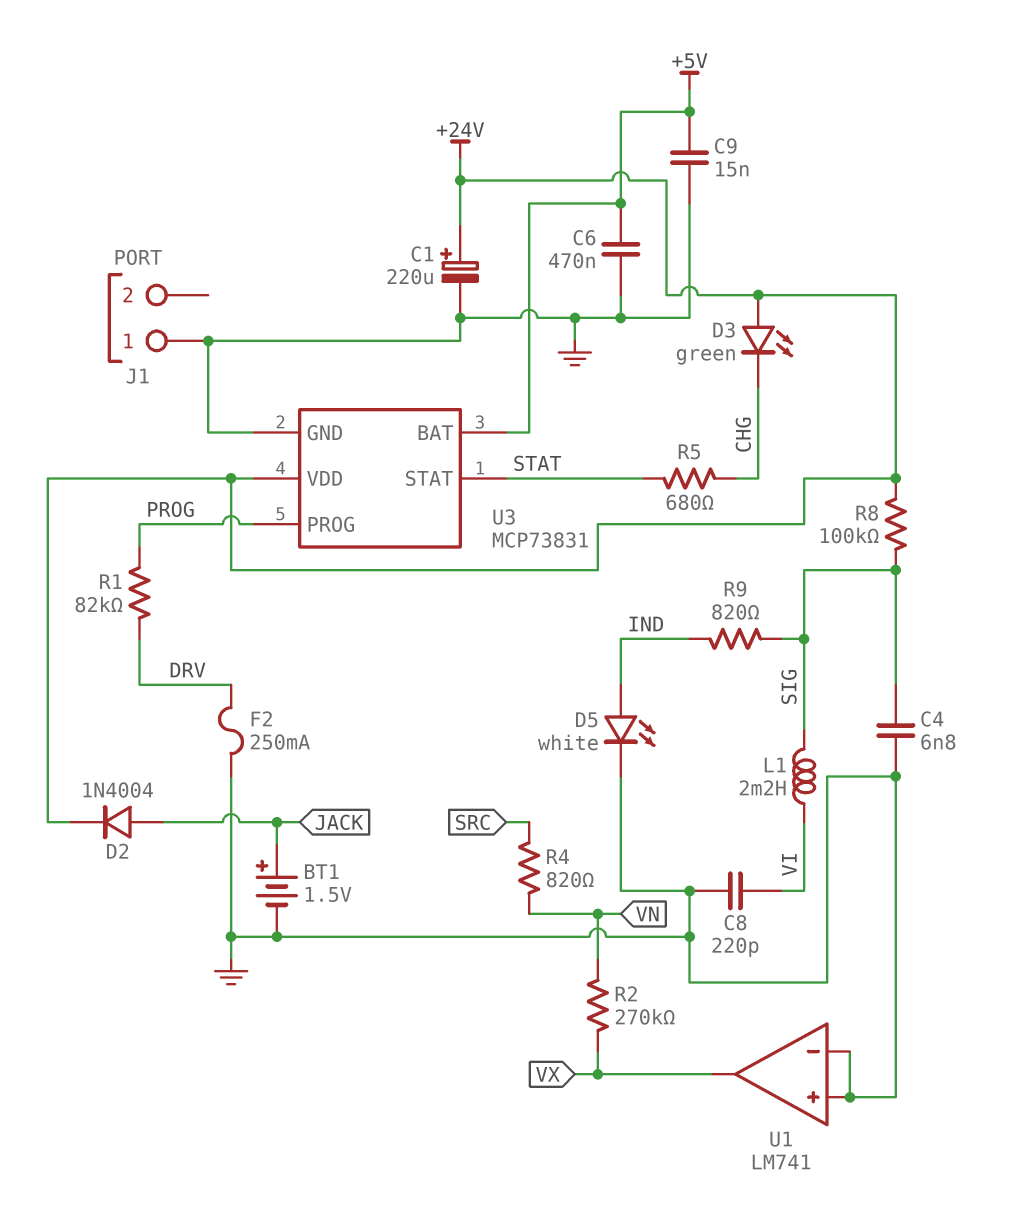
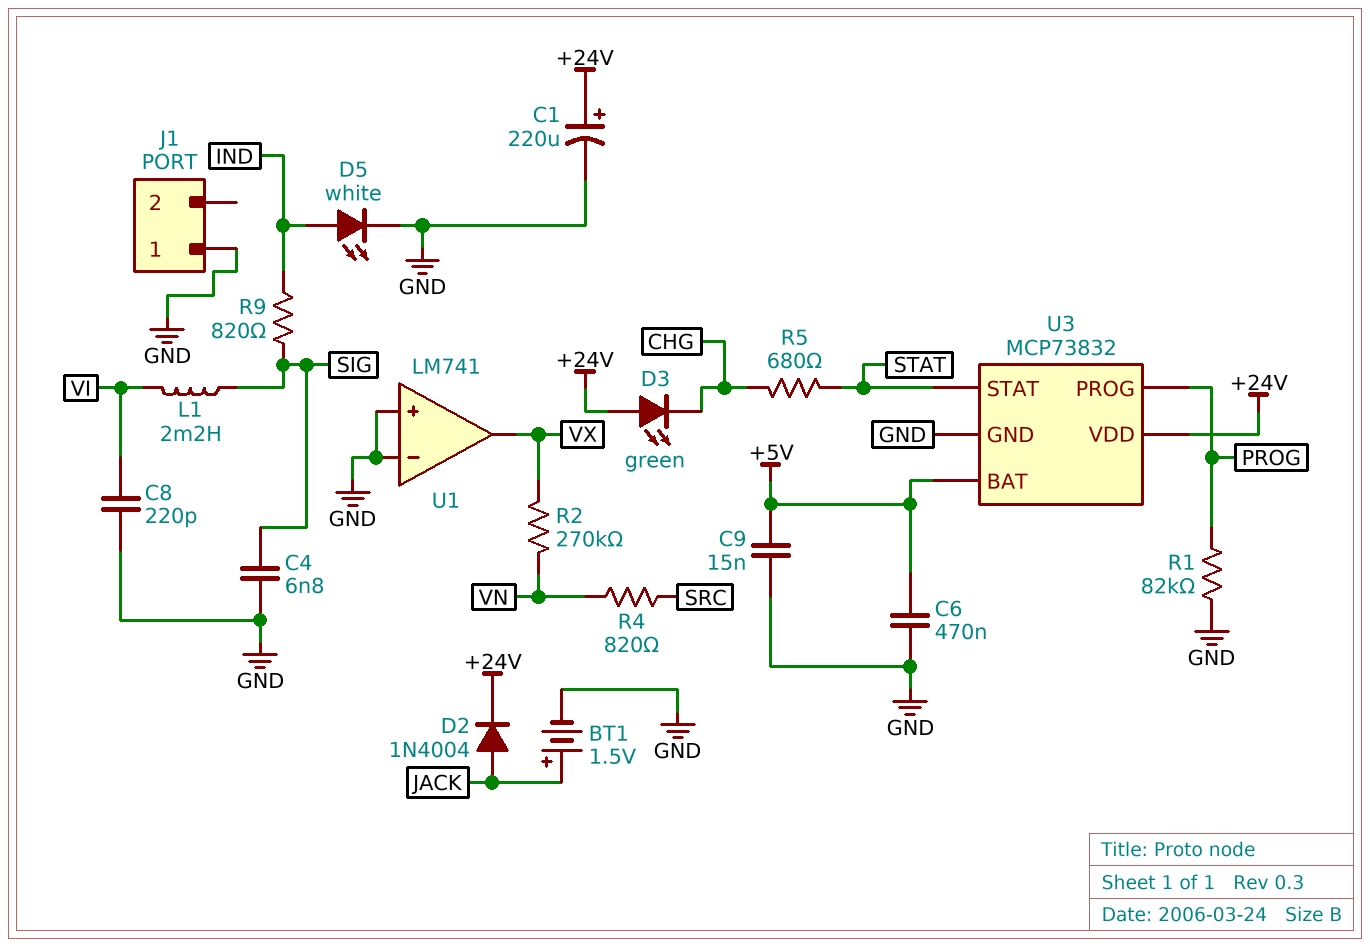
F2: 250mA (DRV, GND) -> none
R1: 82k (DRV, PROG) -> 82k (GND, PROG)
R8: 100k (+24V, SIG) -> none
U3: MCP73831 -> MCP73832

